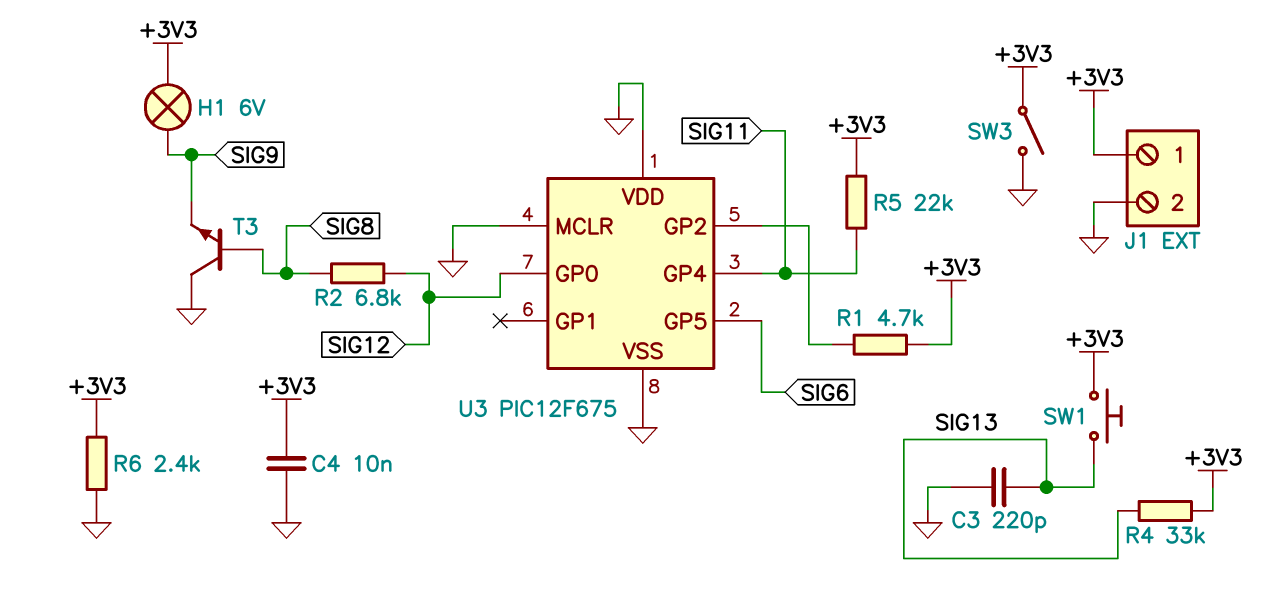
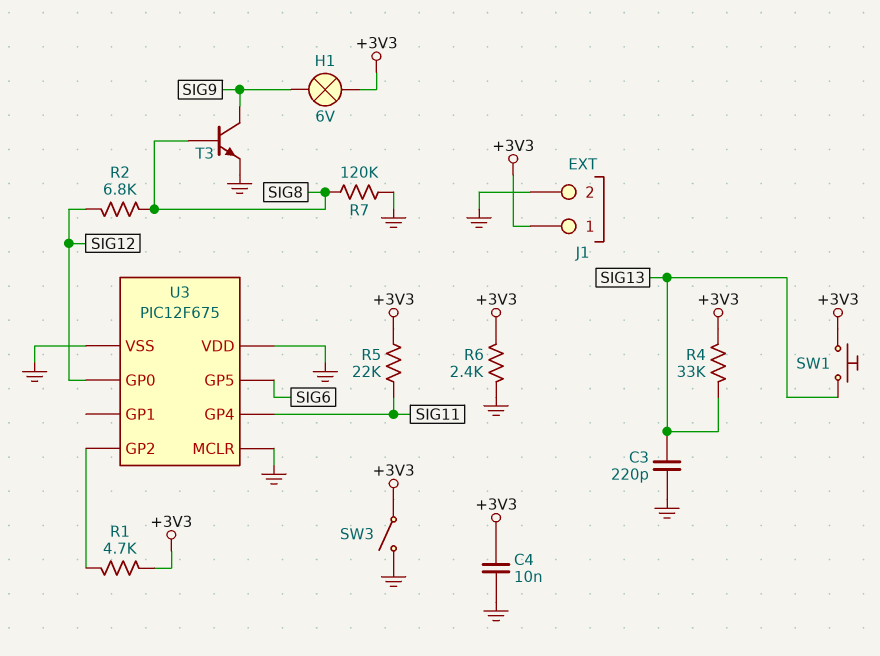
R7: none -> 120k (GND, SIG8)
T3: NPN (B SIG8, C GND, E SIG9) -> NPN (B SIG8, C SIG9, E GND)

